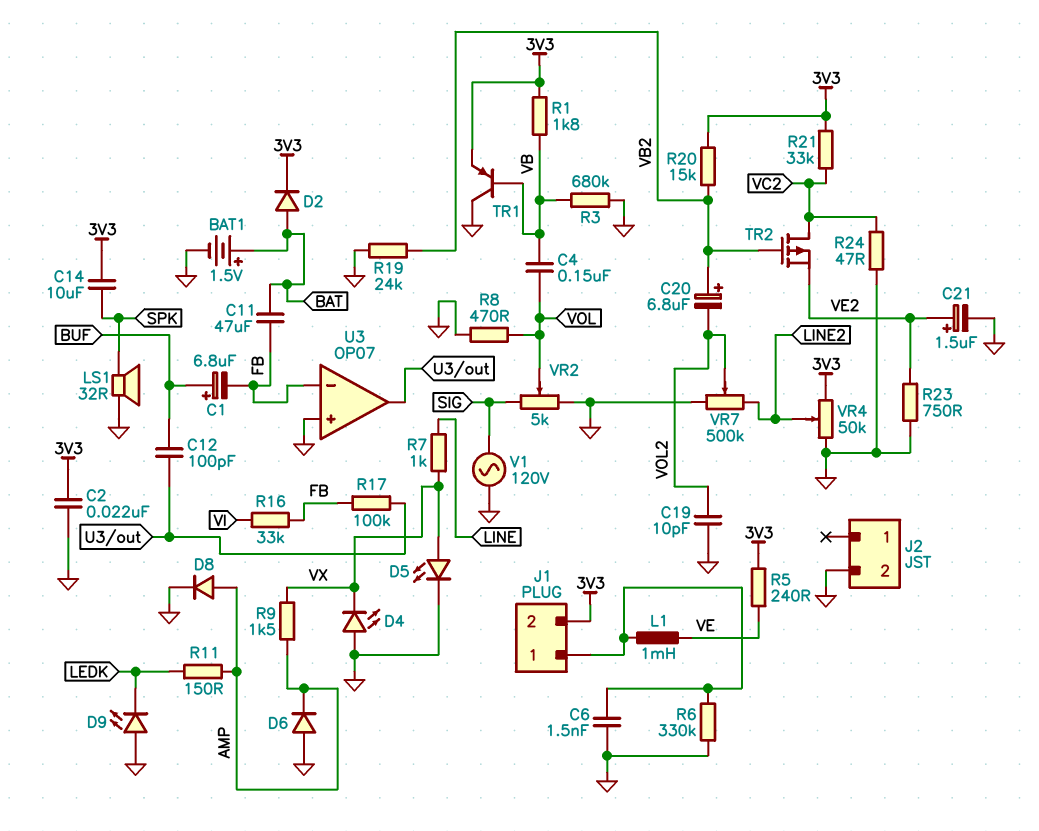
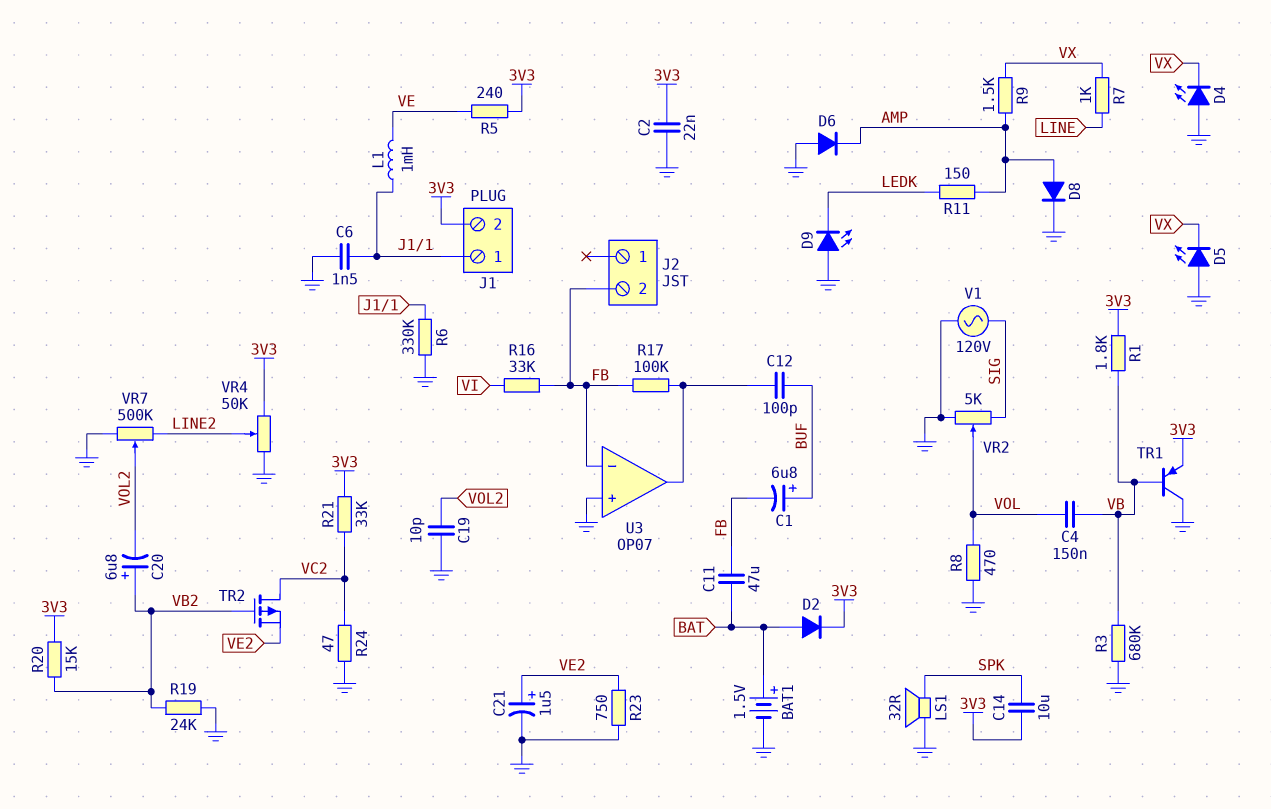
D5: LED (A VX, K GND) -> LED (A GND, K VX)
J2 pin 2: GND -> FB

